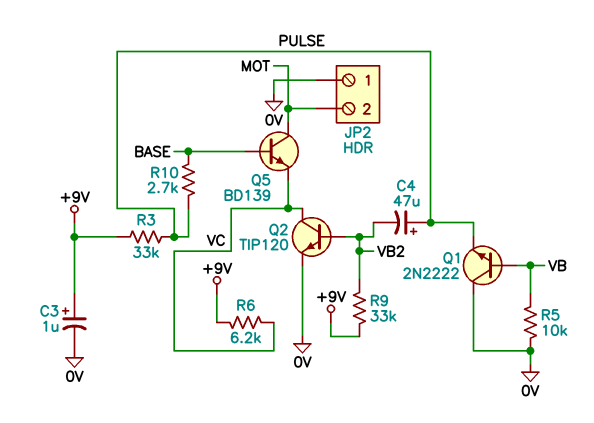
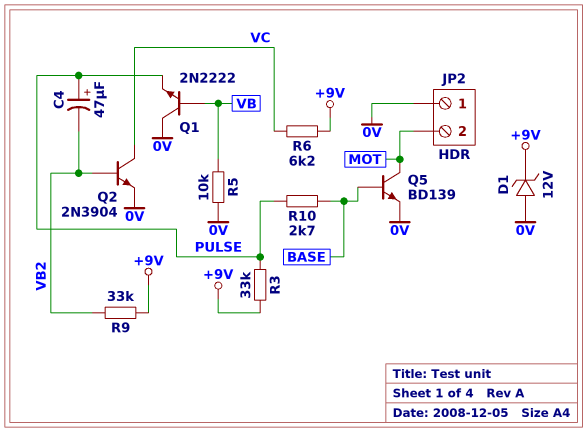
C3: 1uF (plus +9V, minus 0V) -> none
D1: none -> zener 12V (A 0V, K +9V)
Q2: NPN TIP120 (B VB2, C VC, E 0V) -> NPN 2N3904 (B VB2, C VC, E 0V)
Q5: NPN BD139 (B BASE, C MOT, E VC) -> NPN BD139 (B BASE, C MOT, E 0V)

